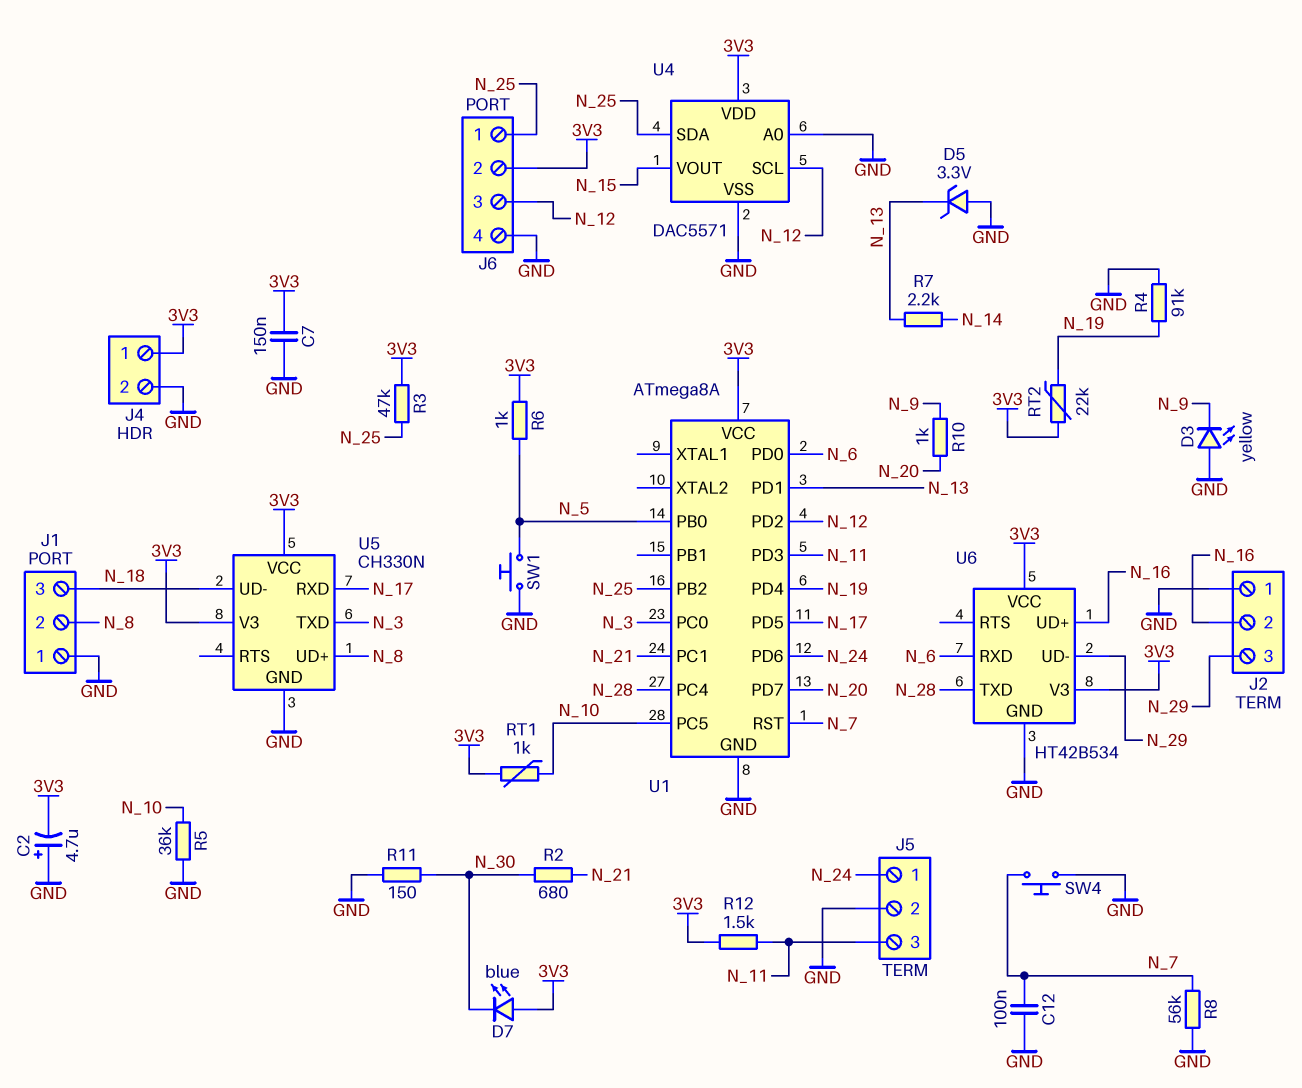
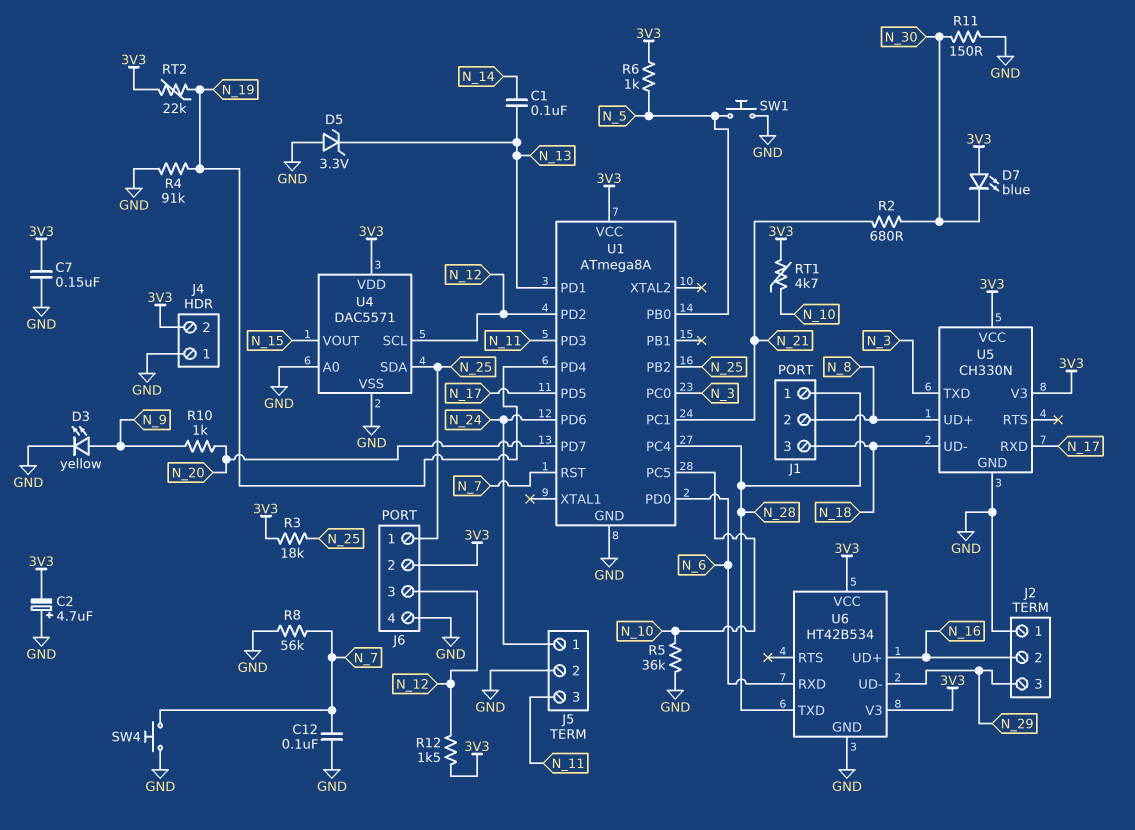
C1: none -> 100nF (N_13, N_14)
D3: LED yellow (A GND, K N_9) -> LED yellow (A N_9, K GND)
J1 pin 1: GND -> N_28
J4 pin 1: 3V3 -> GND
J4 pin 2: GND -> 3V3
R3: 47k (3V3, N_25) -> 18k (3V3, N_25)
R7: 2.2k (N_13, N_14) -> none
R12: 1.5k (3V3, N_11) -> 1.5k (3V3, N_12)
RT1: 1k (3V3, N_10) -> 4.7k (3V3, N_10)

